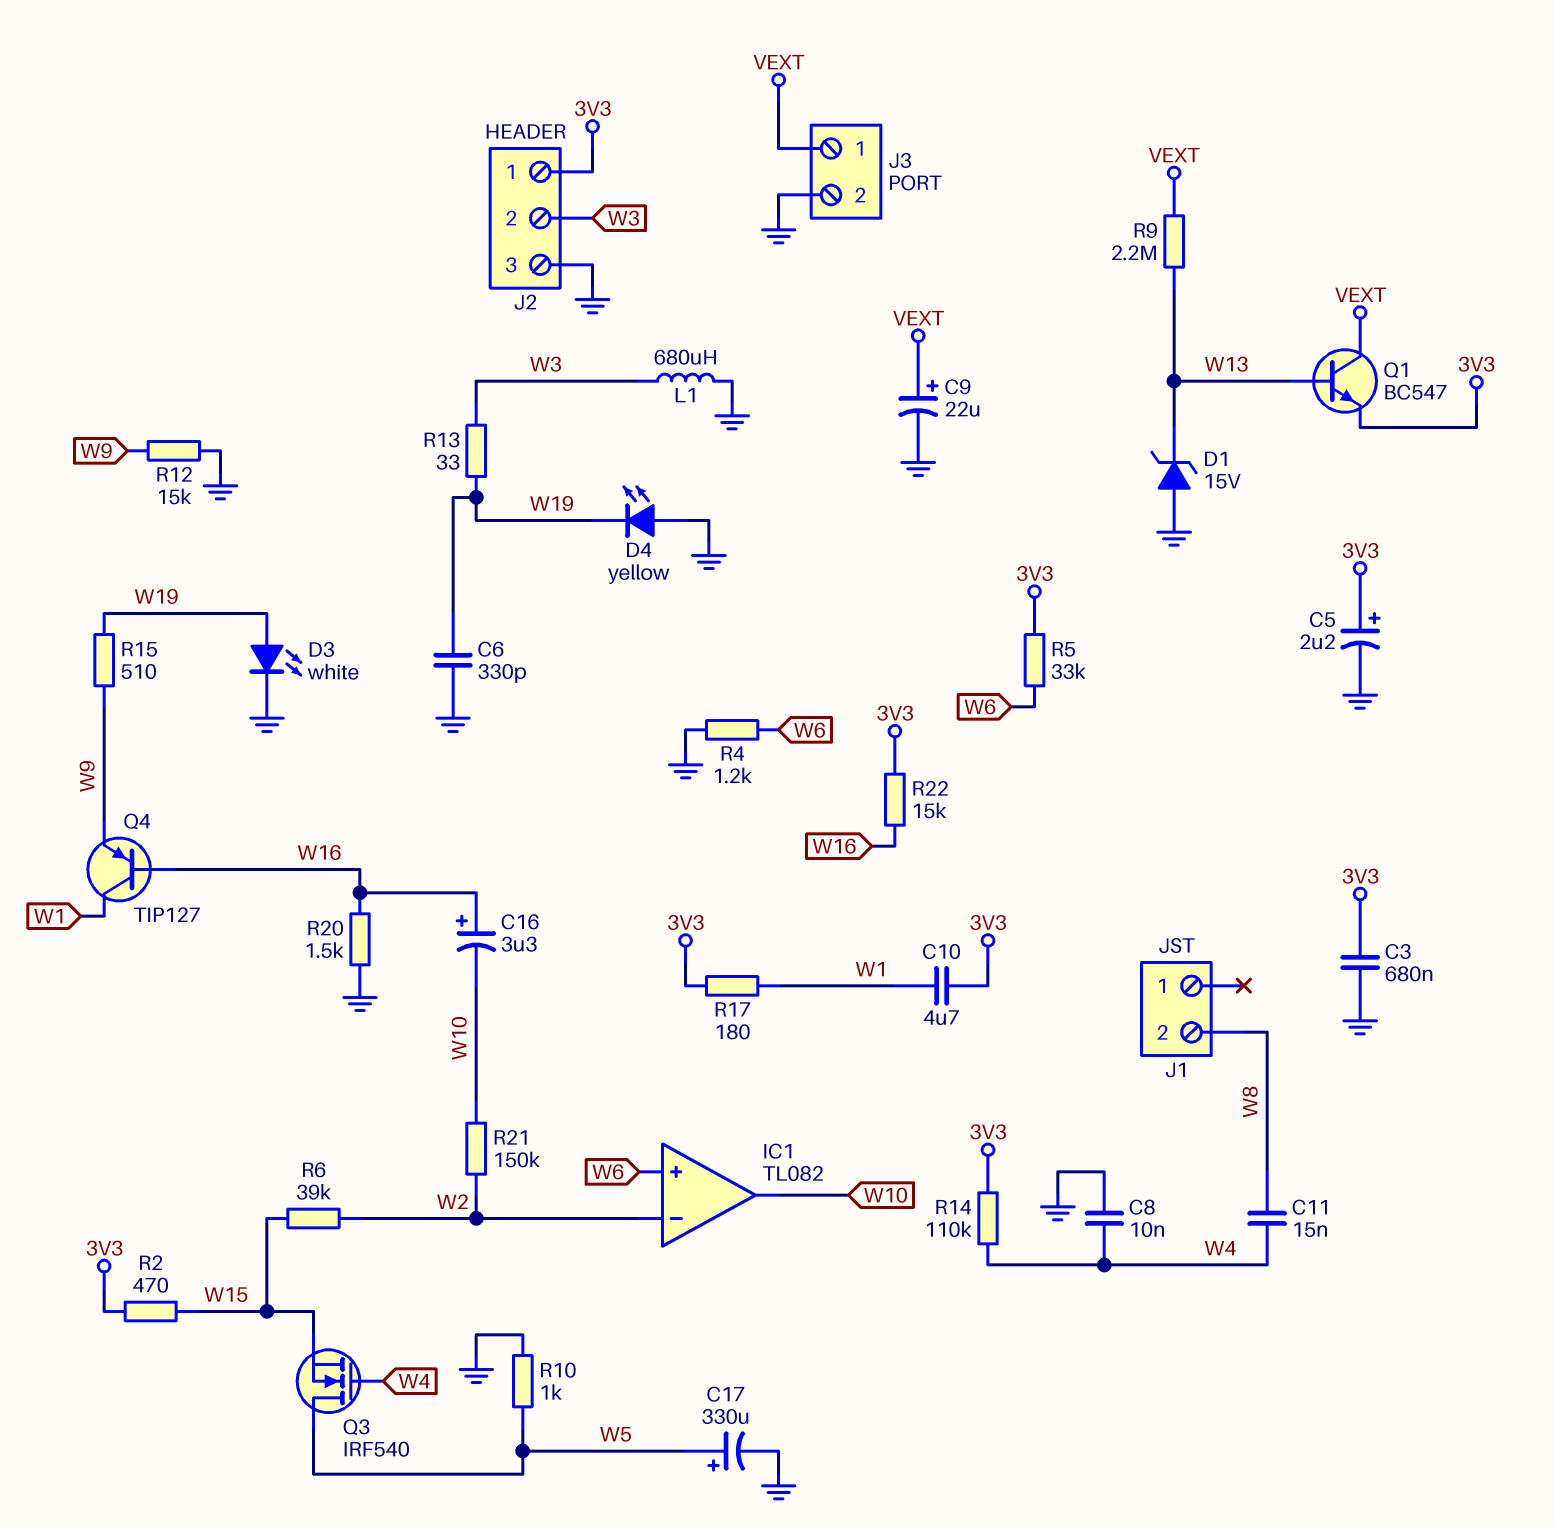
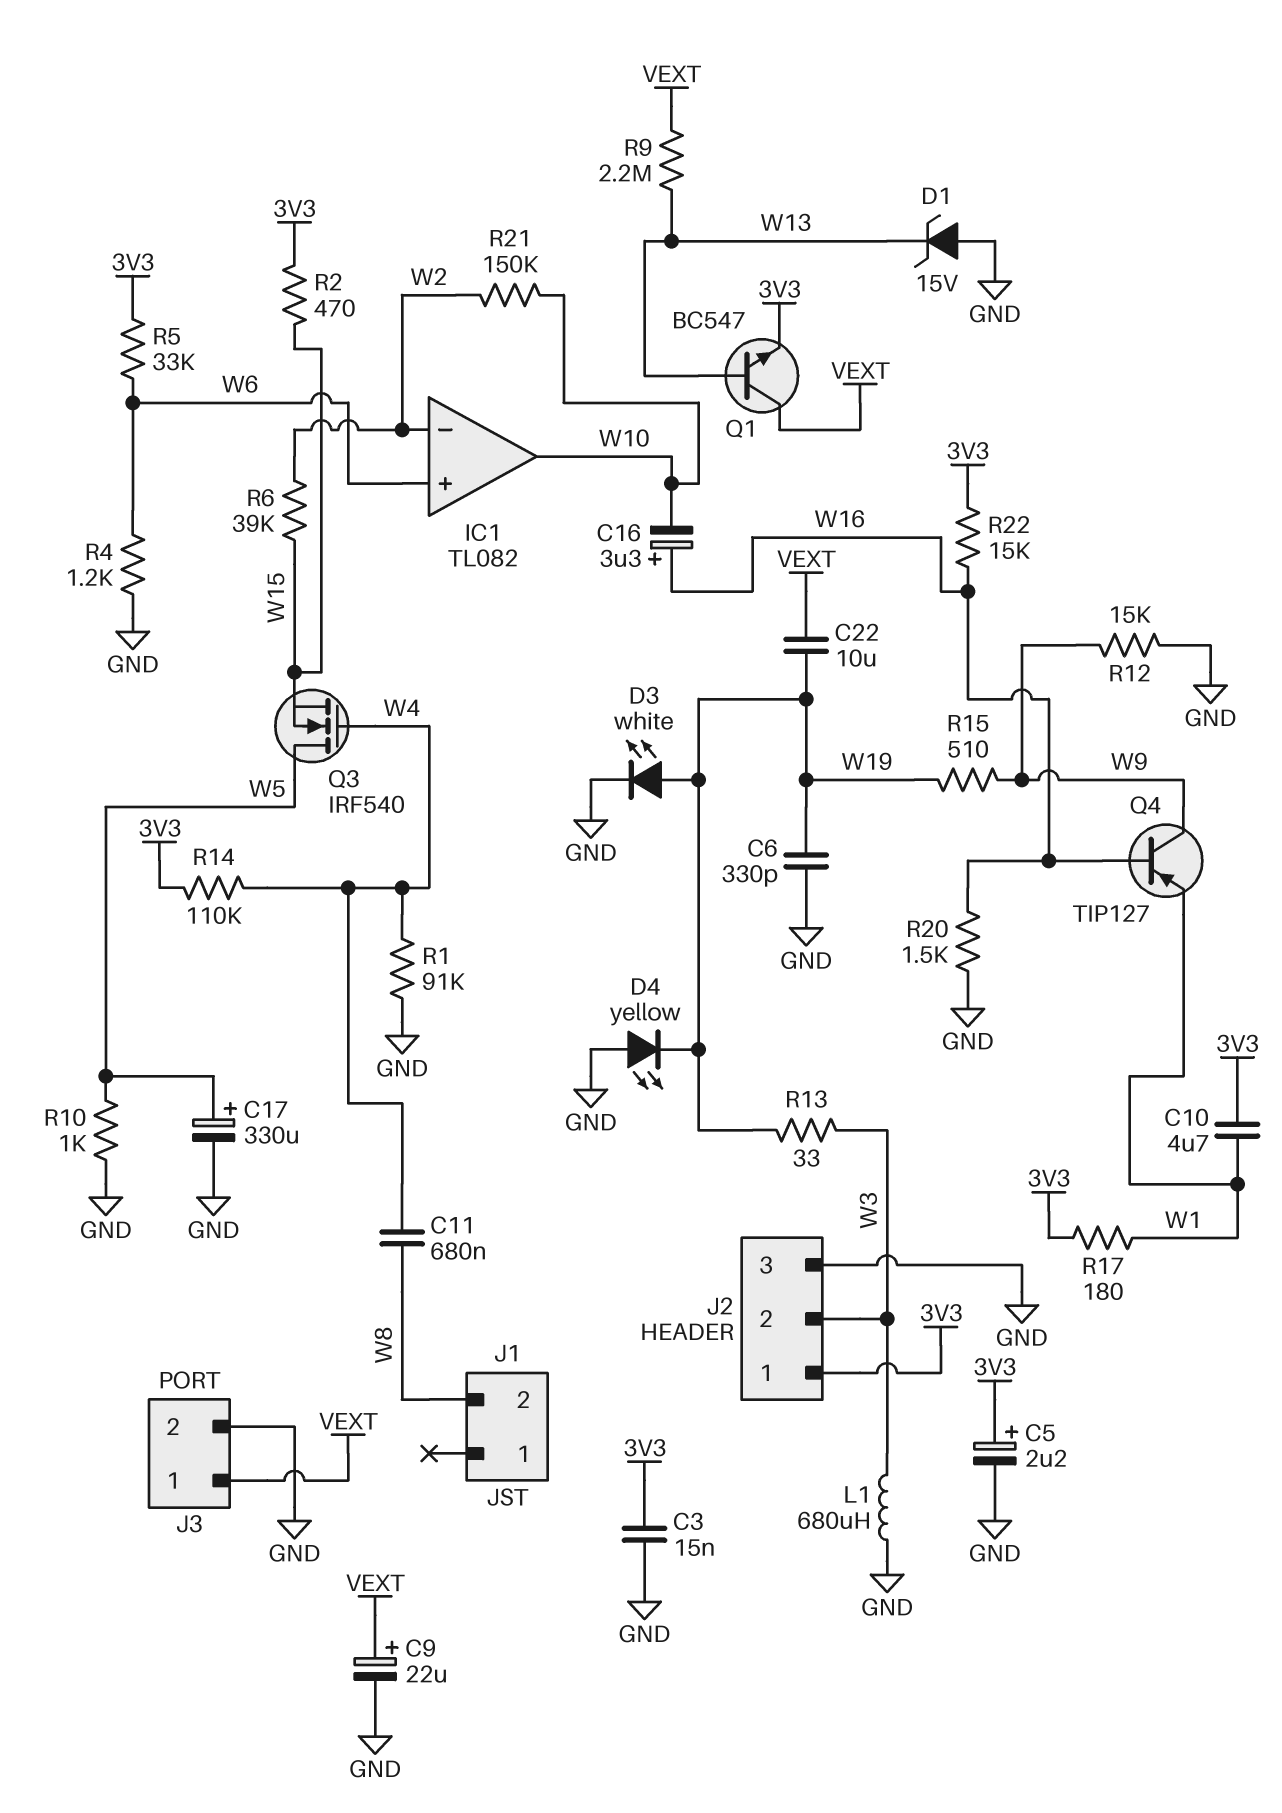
C3: 680nF (3V3, GND) -> 15nF (3V3, GND)
C8: 10nF (GND, W4) -> none
C11: 15nF (W4, W8) -> 680nF (W4, W8)
C22: none -> 10uF (VEXT, W19)
Q4: PNP TIP127 (B W16, C W1, E W9) -> PNP TIP127 (B W16, C W9, E W1)
R1: none -> 91k (GND, W4)

